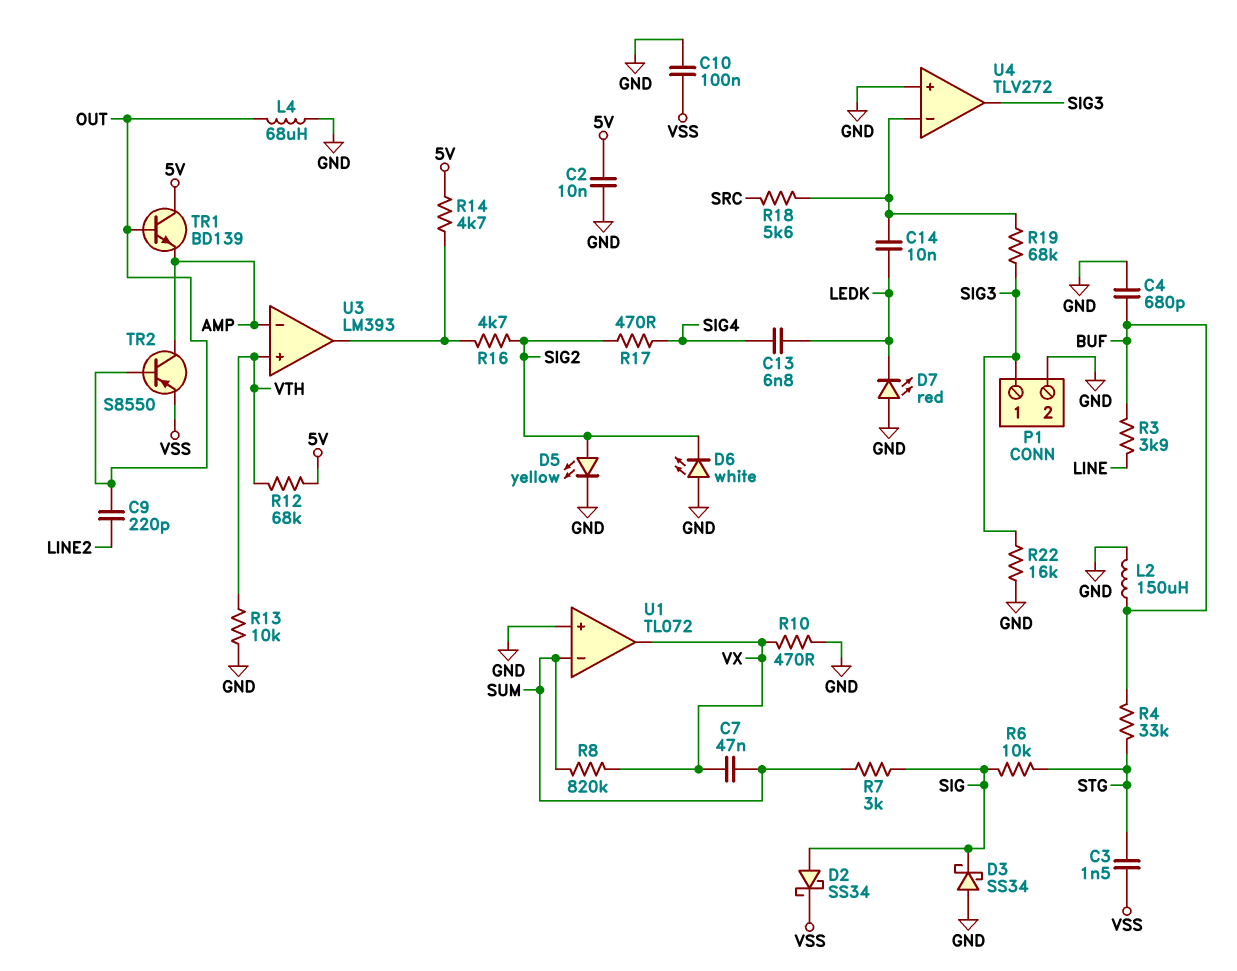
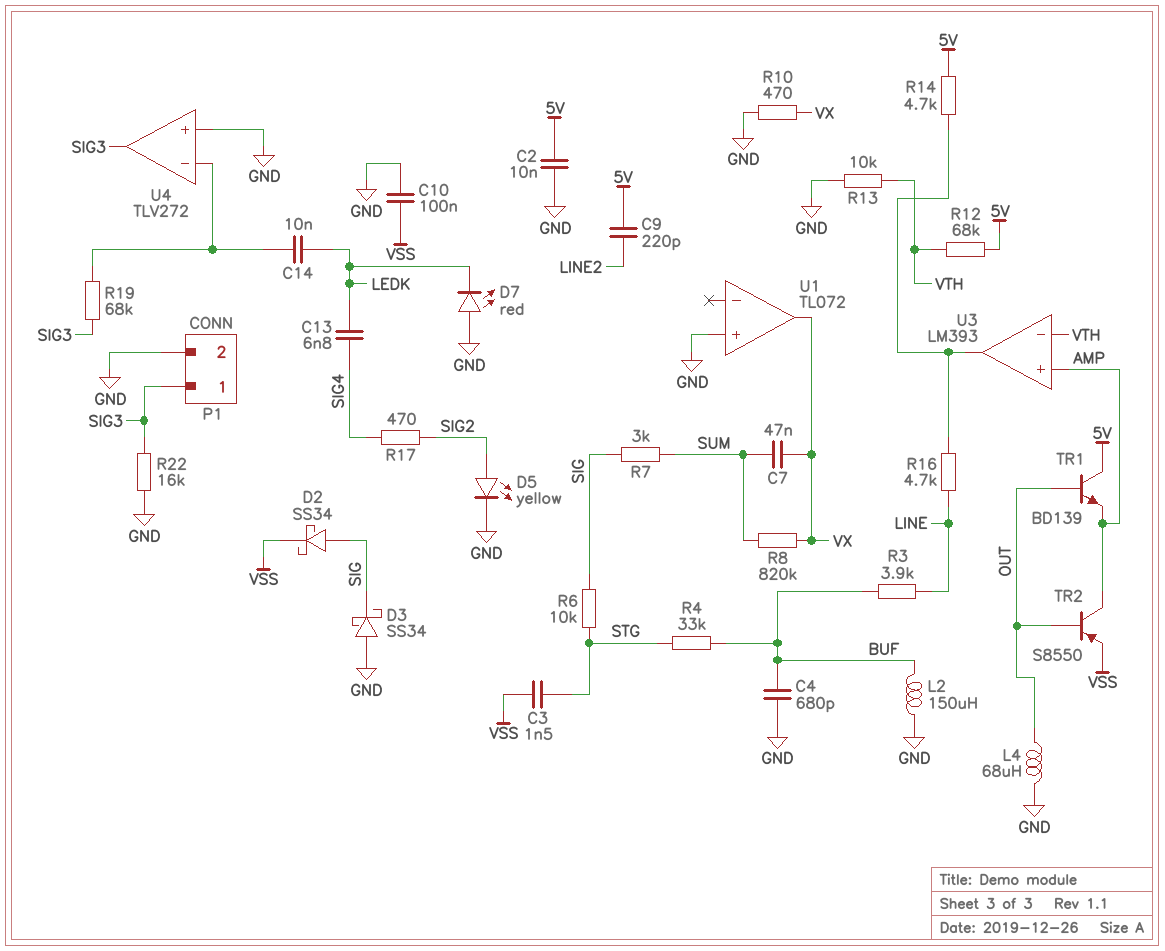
C9: 220pF (LINE2, OUT) -> 220pF (5V, LINE2)
D6: LED white (A GND, K SIG2) -> none
R16: 4.7k (SIG2, U3/out) -> 4.7k (LINE, U3/out)
R18: 5.6k (SRC, U4/in-) -> none
U1 pin in-: SUM -> none
U3 pin in+: VTH -> AMP
U3 pin in-: AMP -> VTH

